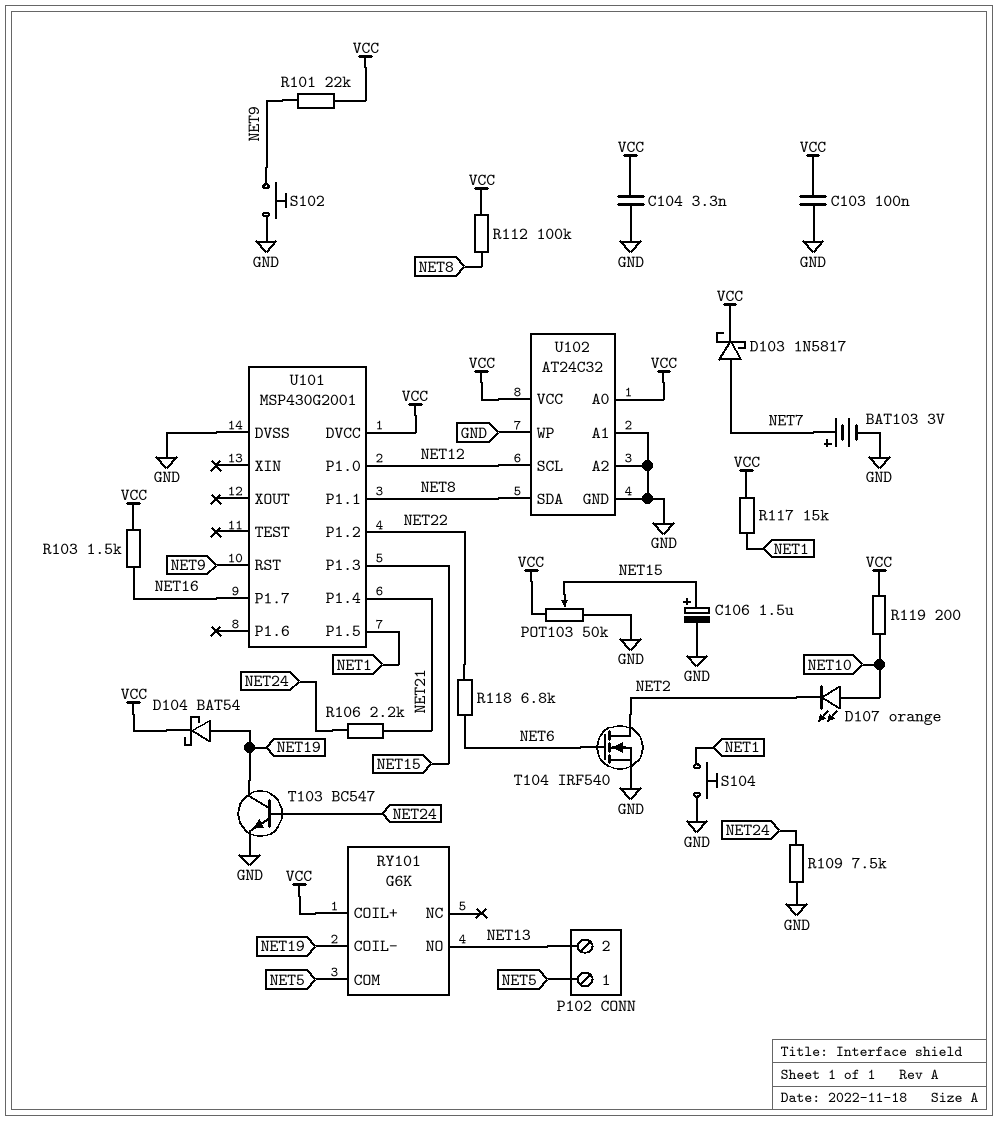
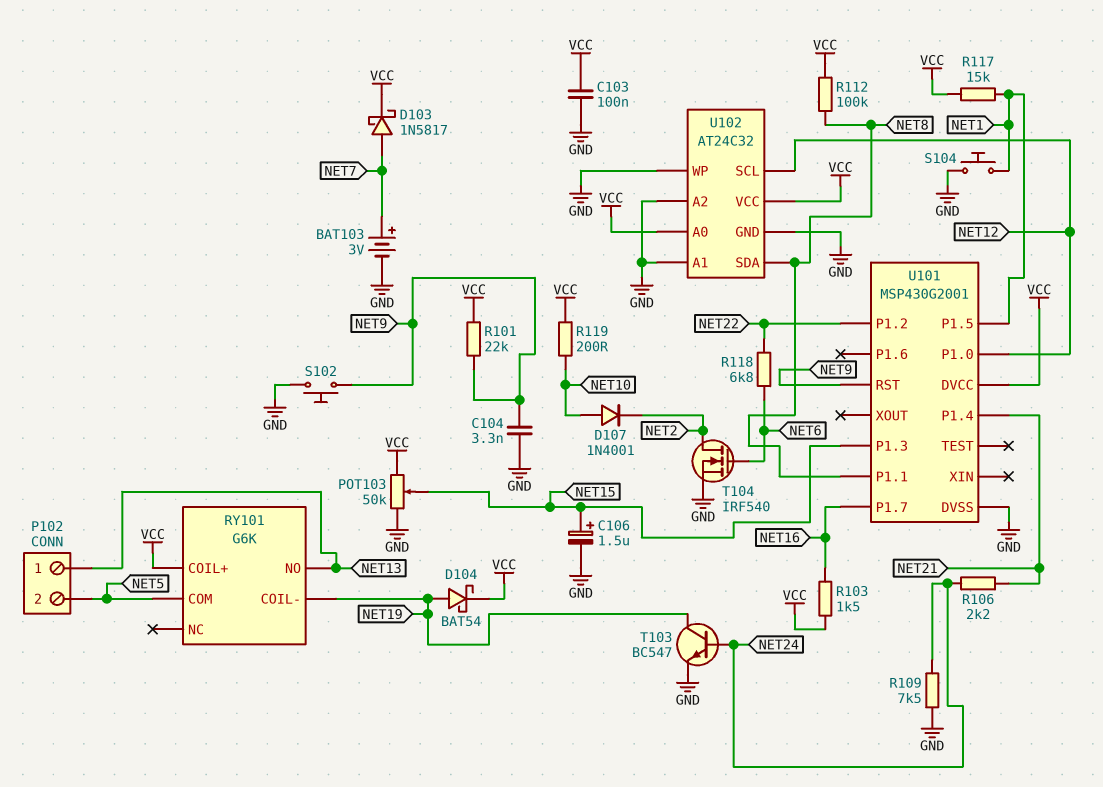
C104: 3.3nF (GND, VCC) -> 3.3nF (GND, NET9)
D107: LED orange (A NET10, K NET2) -> diode 1N4001 (A NET10, K NET2)
P102 pin 1: NET5 -> NET13
P102 pin 2: NET13 -> NET5

